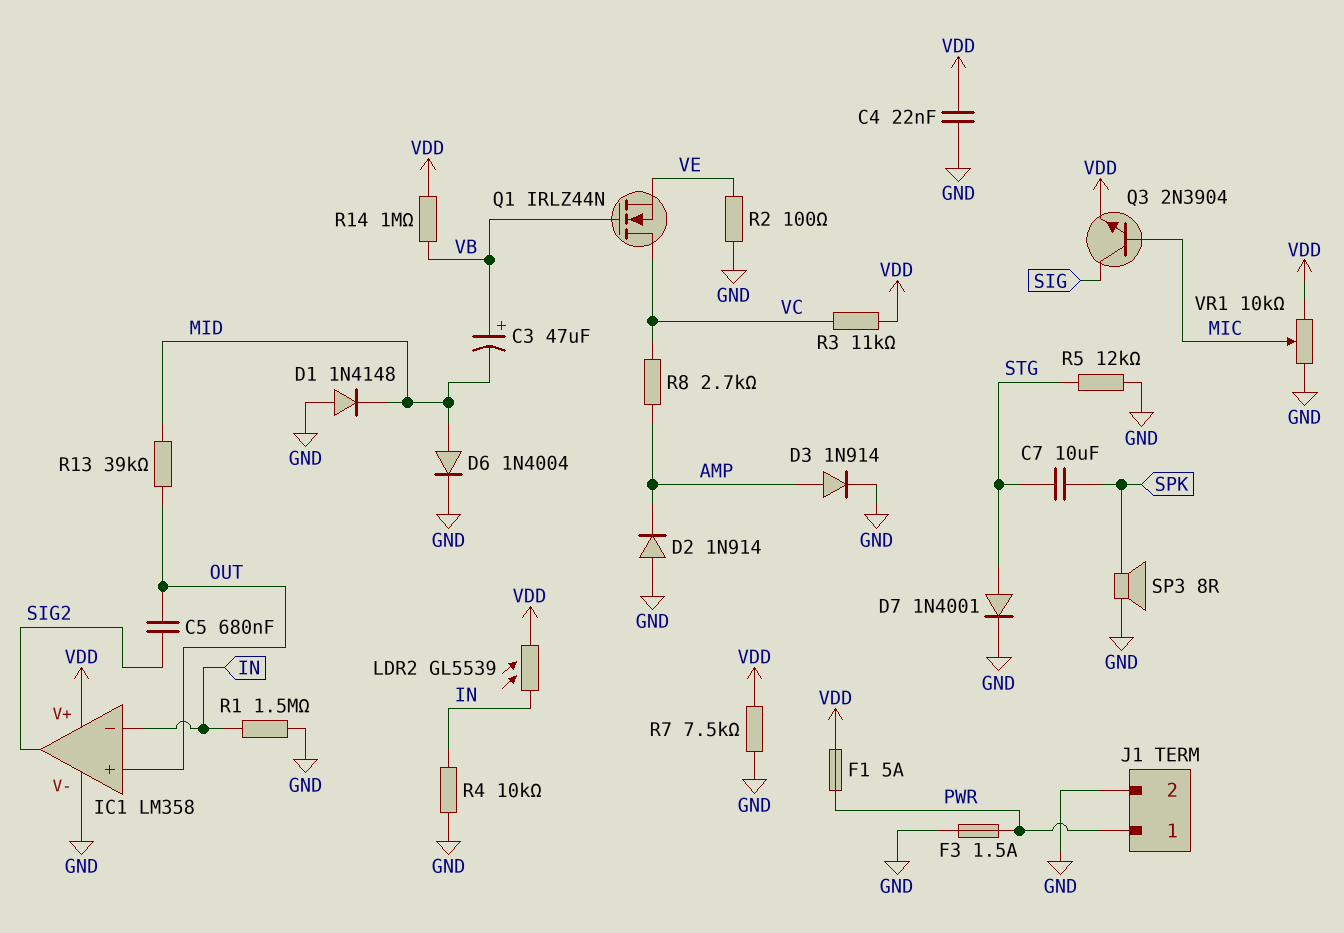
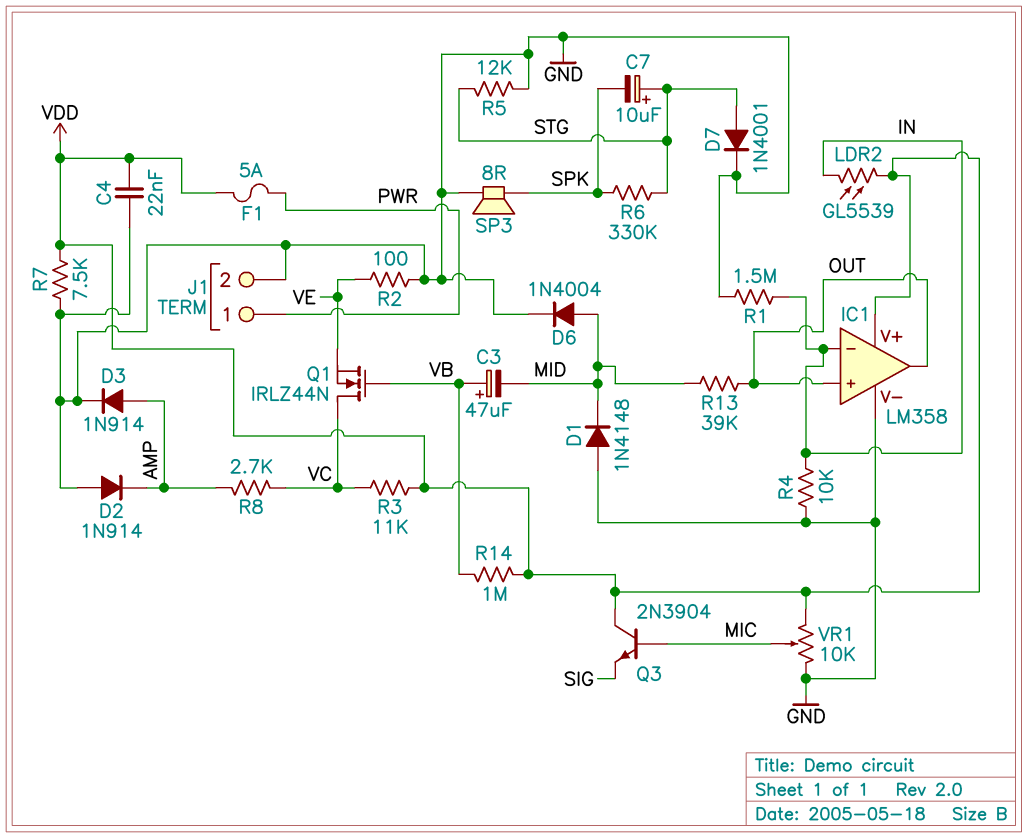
C5: 680nF (OUT, SIG2) -> none
C7: 10uF (SPK, STG) -> 10uF (plus STG, minus SPK)
F3: 1.5A (GND, PWR) -> none
IC1 pin out: SIG2 -> OUT
Q3: NPN 2N3904 (B MIC, C SIG, E VDD) -> NPN 2N3904 (B MIC, C VDD, E SIG)
R6: none -> 330k (SPK, STG)

